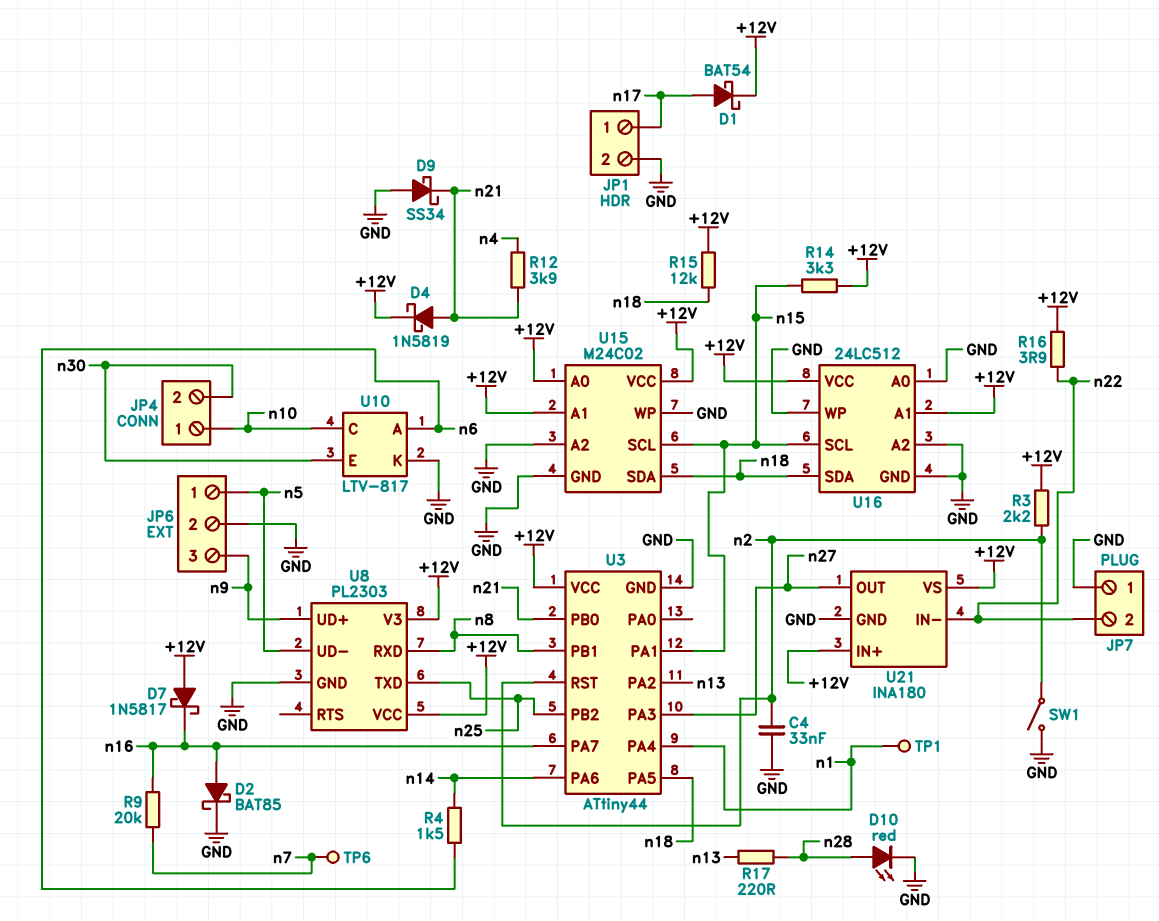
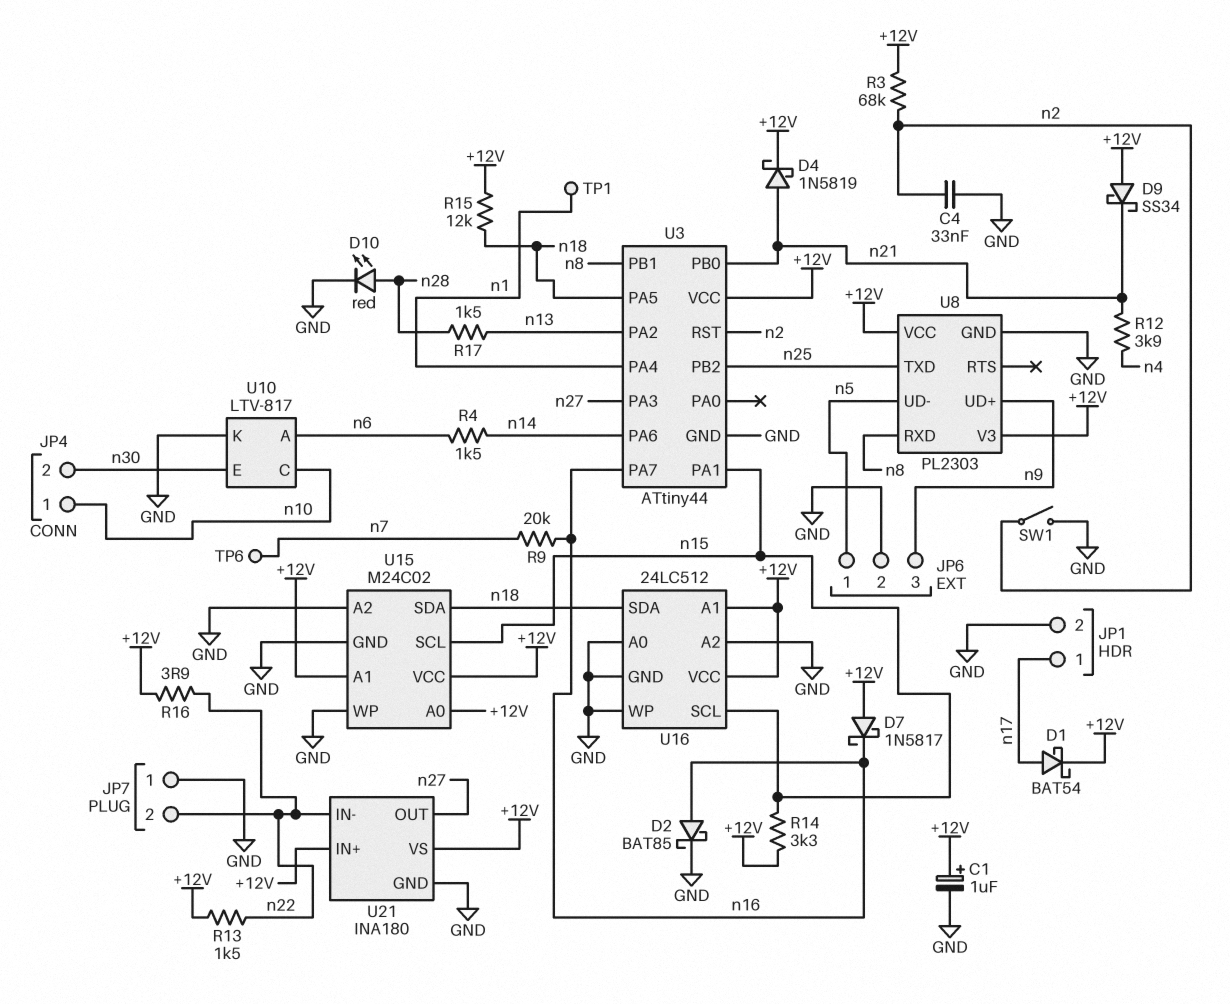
C1: none -> 1uF (plus +12V, minus GND)
D9: schottky SS34 (A GND, K n21) -> schottky SS34 (A +12V, K n21)
R3: 2.2k (+12V, n2) -> 68k (+12V, n2)
R13: none -> 1.5k (+12V, n22)
R17: 220 (n13, n28) -> 1.5k (n13, n28)

